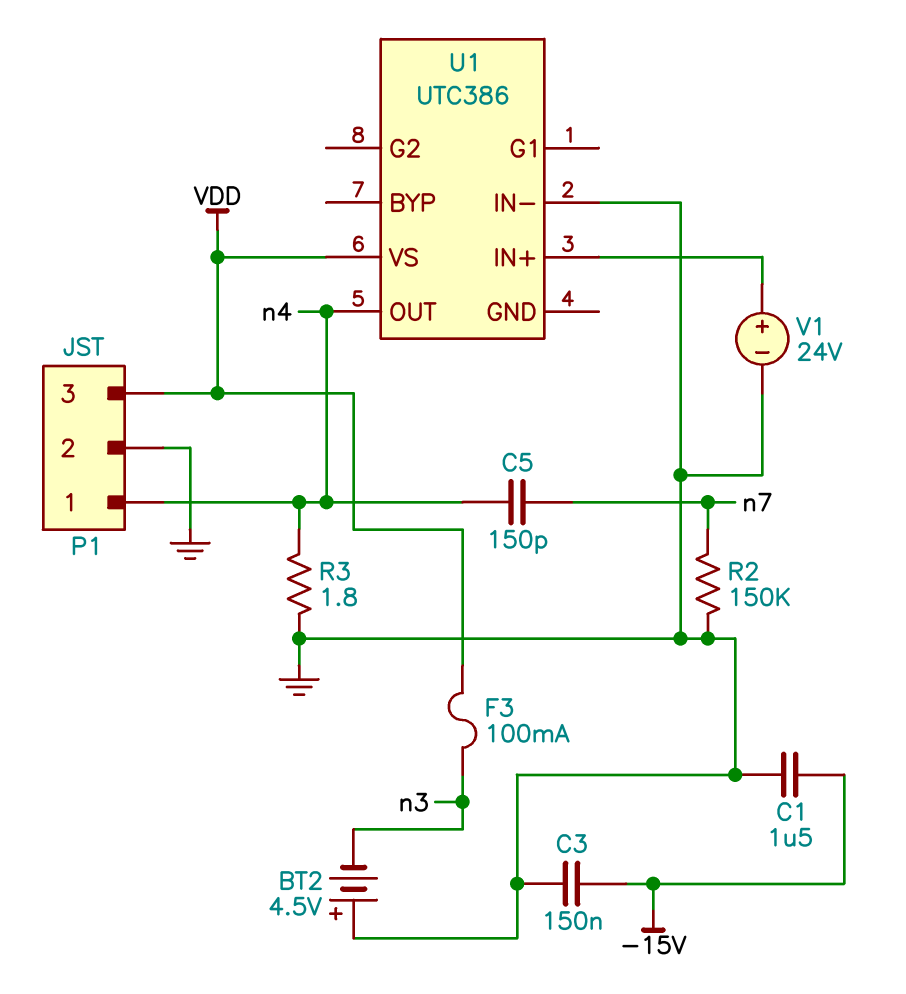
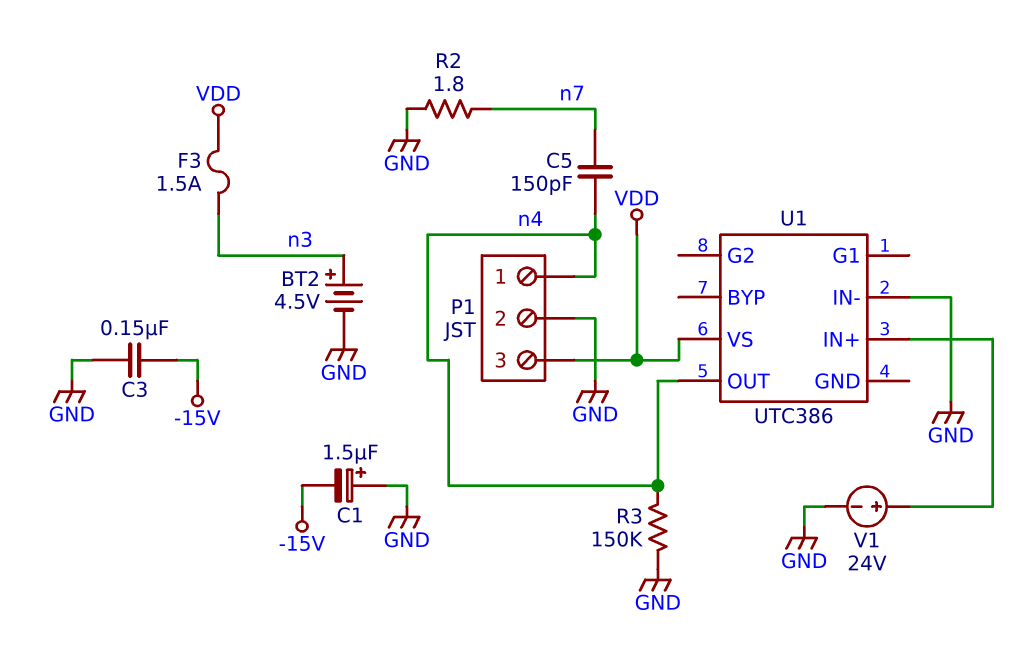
BT2: 4.5V (plus GND, minus n3) -> 4.5V (plus n3, minus GND)
C1: 1.5uF (-15V, GND) -> 1.5uF (plus GND, minus -15V)
F3: 100mA (VDD, n3) -> 1.5A (VDD, n3)
R2: 150k (GND, n7) -> 1.8 (GND, n7)
R3: 1.8 (GND, n4) -> 150k (GND, n4)

